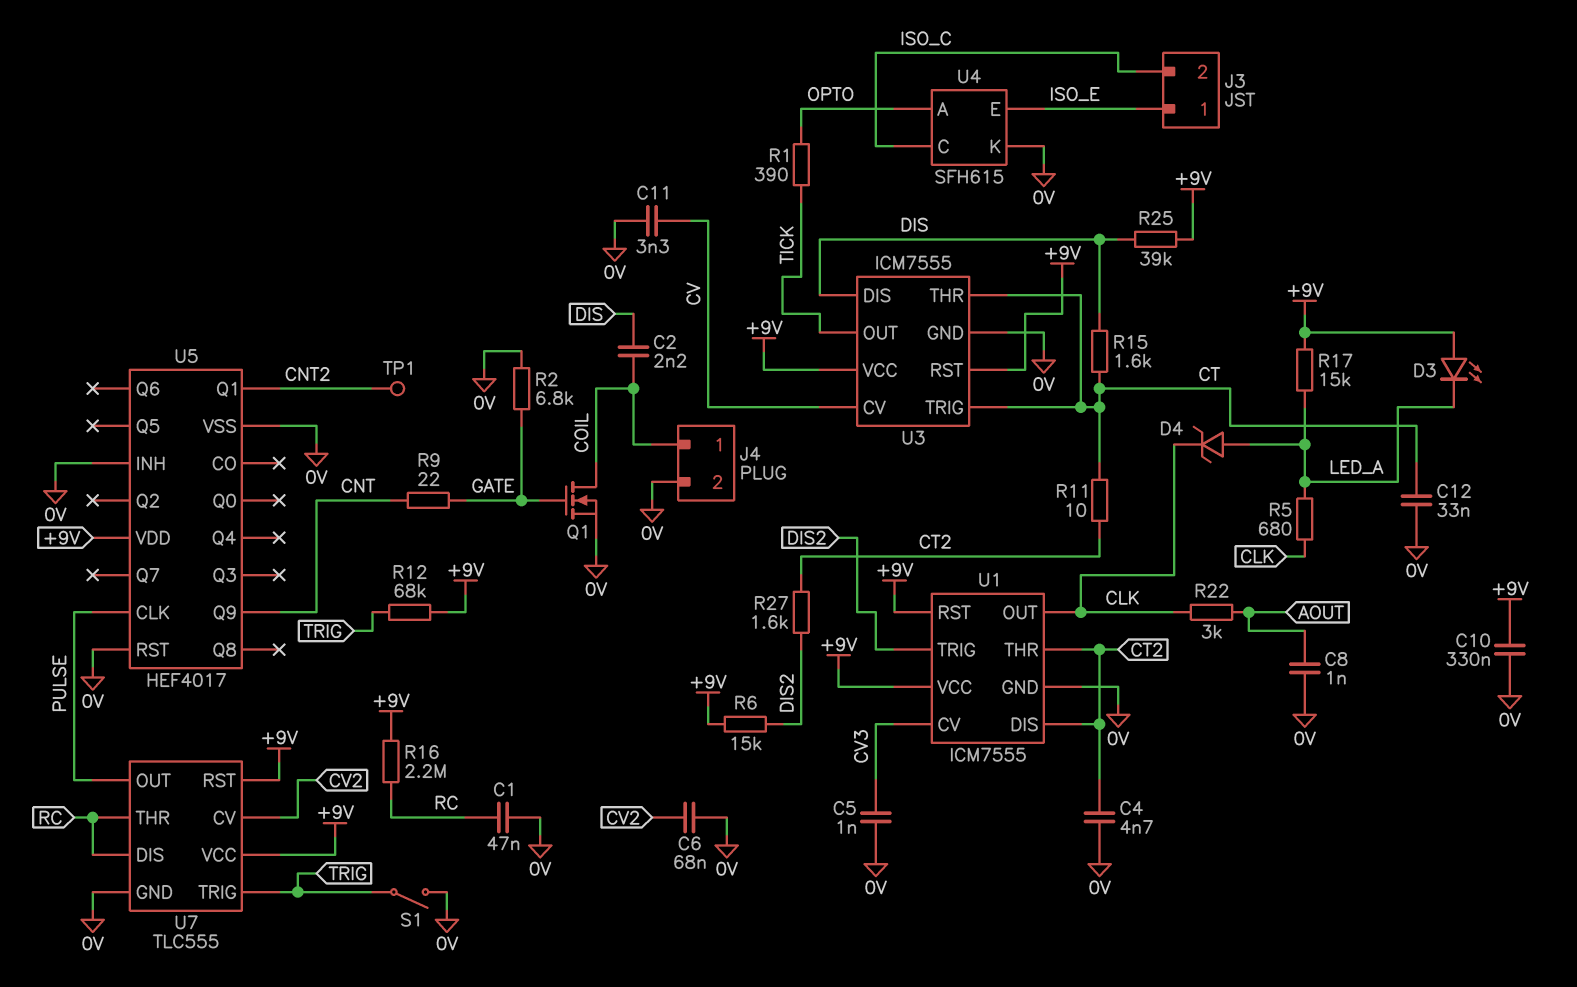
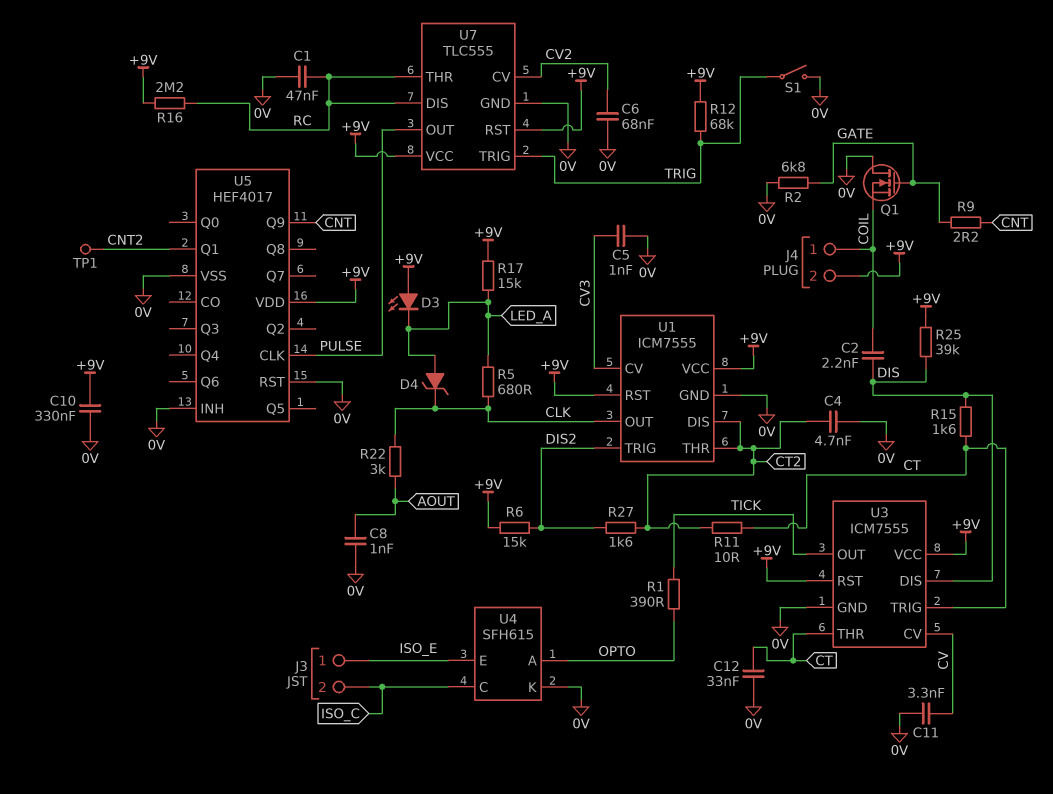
J4 pin 2: 0V -> +9V
Q1: NMOS (G GATE, D COIL, S 0V) -> NMOS (G GATE, D 0V, S COIL)
R9: 22 (CNT, GATE) -> 2.2 (CNT, GATE)

